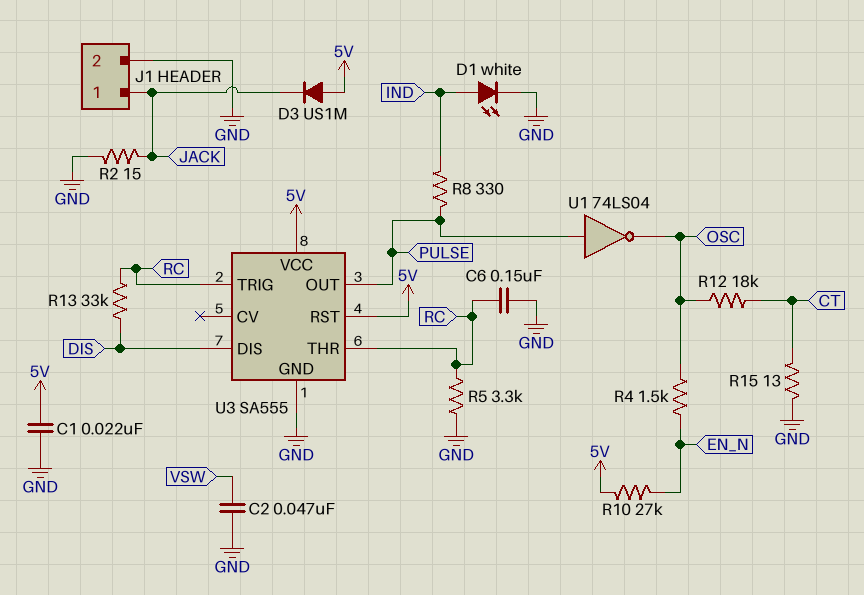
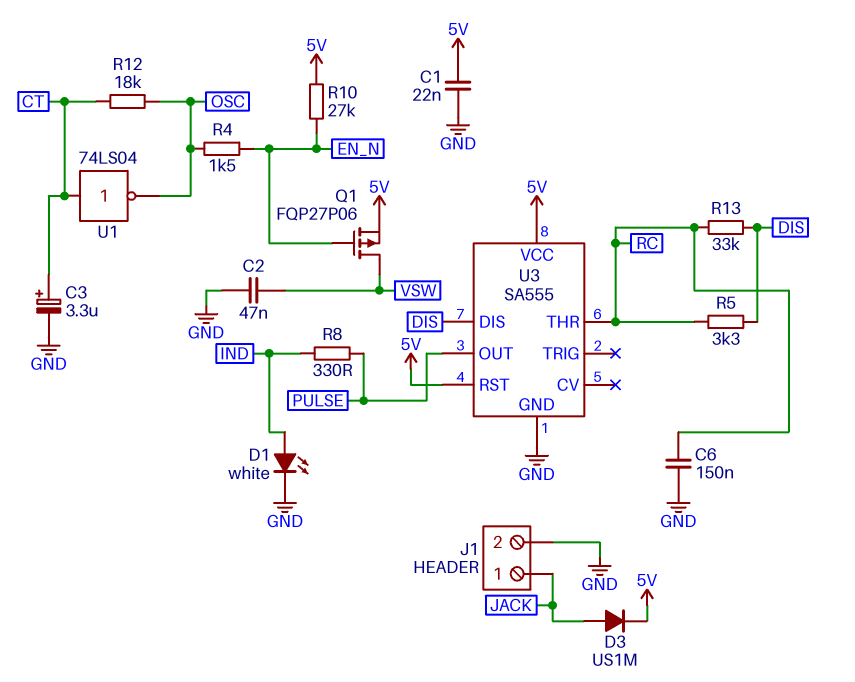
C3: none -> 3.3uF (plus CT, minus GND)
D3: diode US1M (A 5V, K JACK) -> diode US1M (A JACK, K 5V)
Q1: none -> PMOS FQP27P06 (G EN_N, D VSW, S 5V)
R2: 15 (GND, JACK) -> none
R5: 3.3k (GND, RC) -> 3.3k (DIS, RC)
R15: 13 (CT, GND) -> none
U1: NOT 74LS04 (in PULSE, out OSC) -> NOT 74LS04 (in CT, out OSC)
U3 pin TRIG: RC -> none

